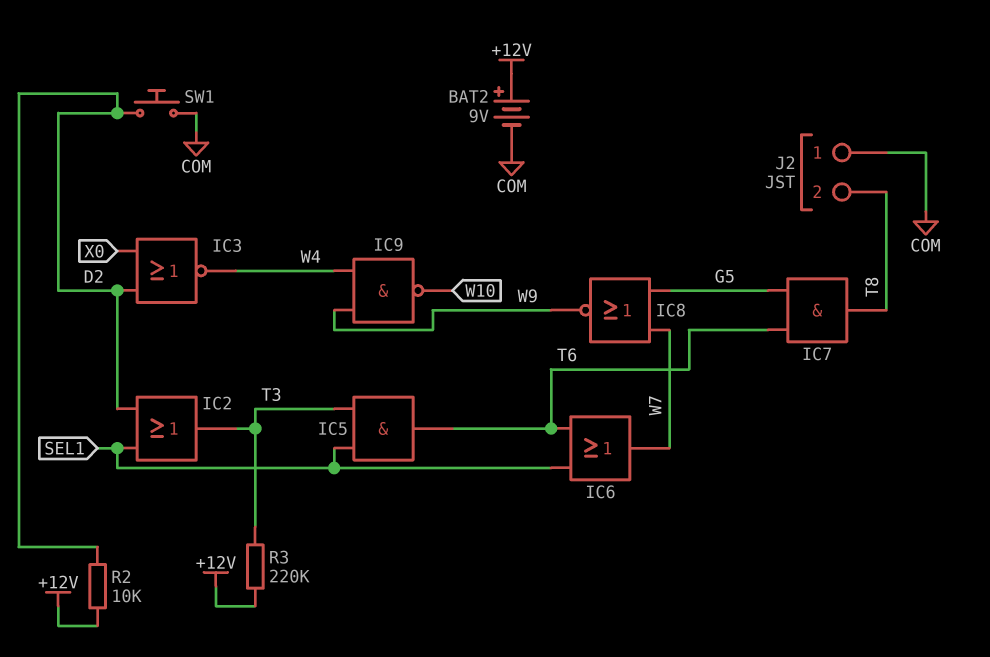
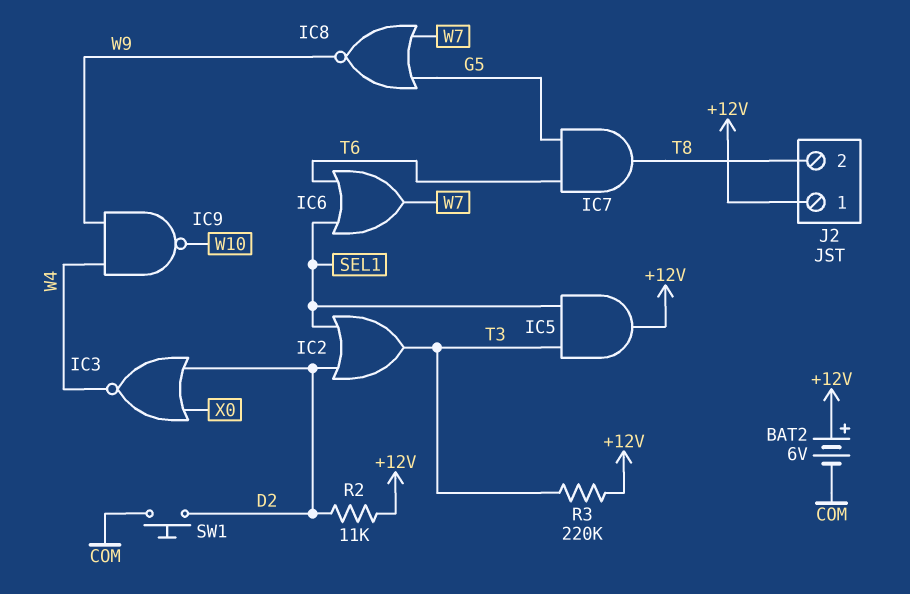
BAT2: 9V (plus +12V, minus COM) -> 6V (plus +12V, minus COM)
IC5: AND (in SEL1, in T3, out T6) -> AND (in SEL1, in T3, out +12V)
J2 pin 1: COM -> +12V
R2: 10k (+12V, D2) -> 11k (+12V, D2)

